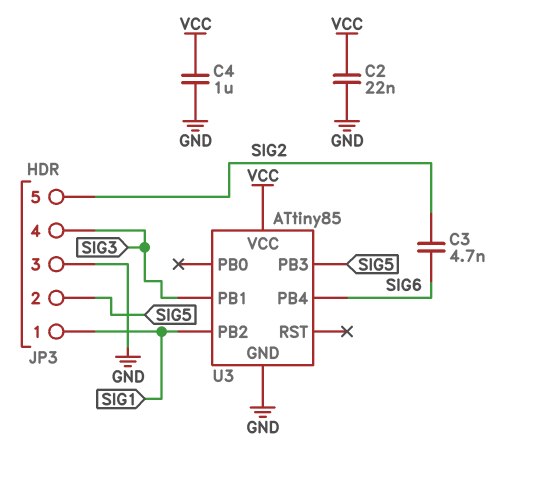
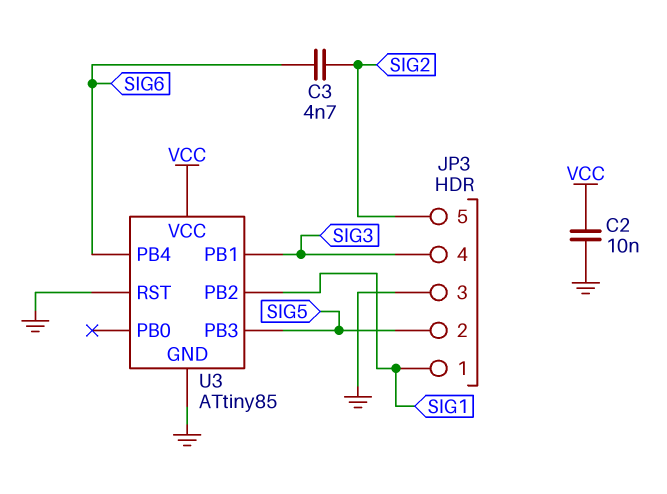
C2: 22nF (GND, VCC) -> 10nF (GND, VCC)
C4: 1uF (GND, VCC) -> none
U3 pin RST: none -> GND

